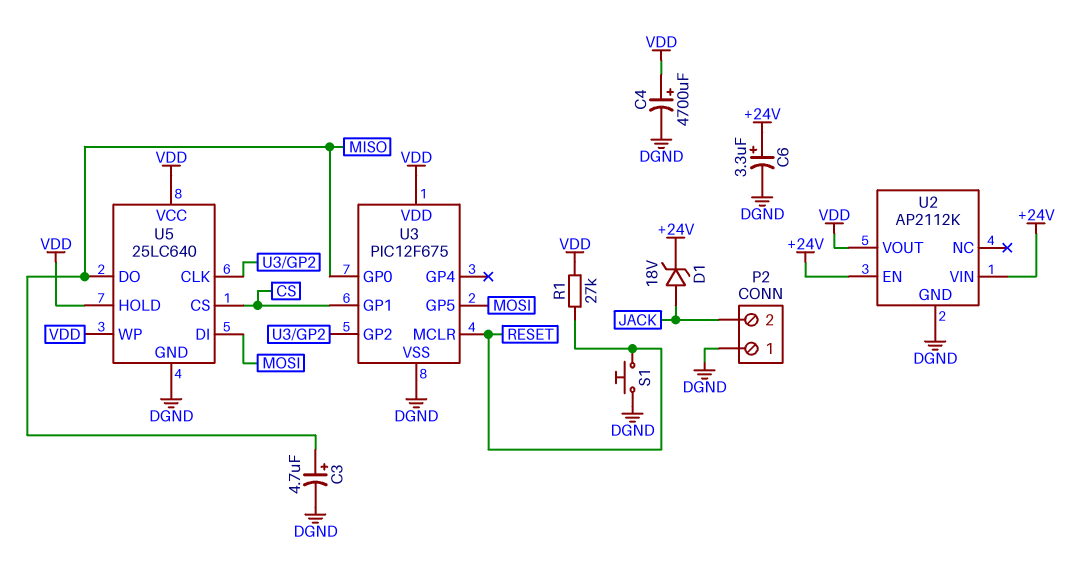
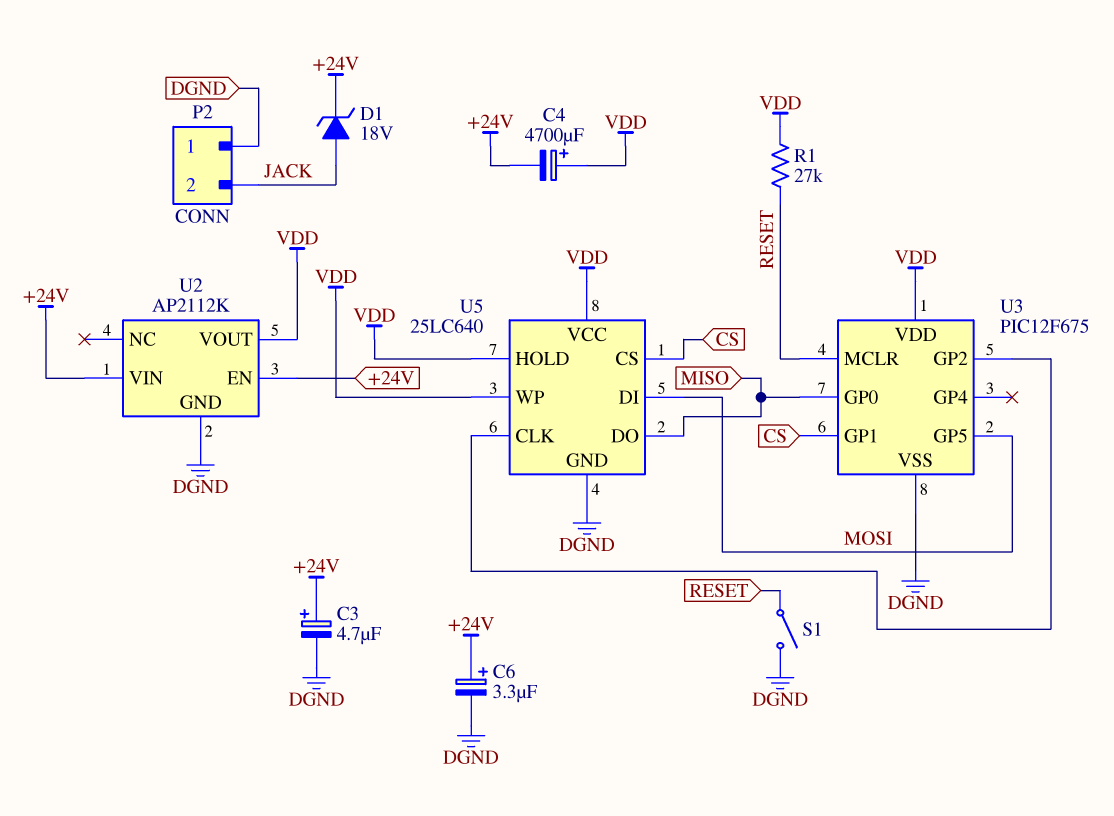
C3: 4.7uF (plus MISO, minus DGND) -> 4.7uF (plus +24V, minus DGND)
C4: 4700uF (plus VDD, minus DGND) -> 4700uF (plus VDD, minus +24V)
S1: button (DGND, RESET) -> switch (DGND, RESET)

